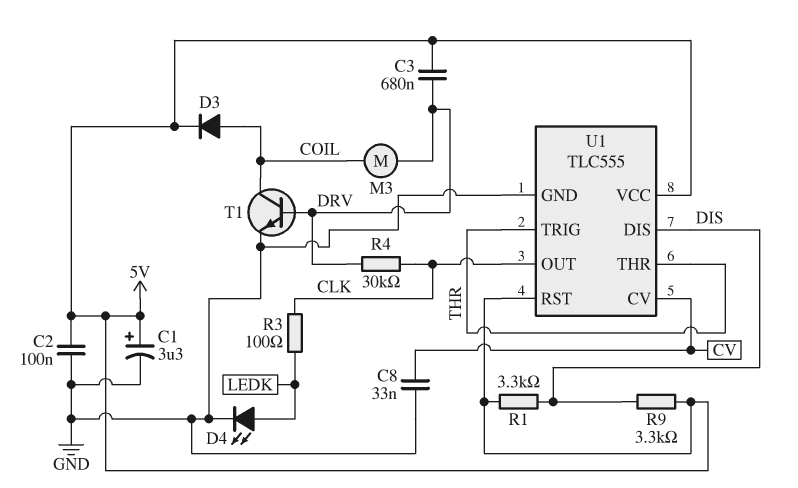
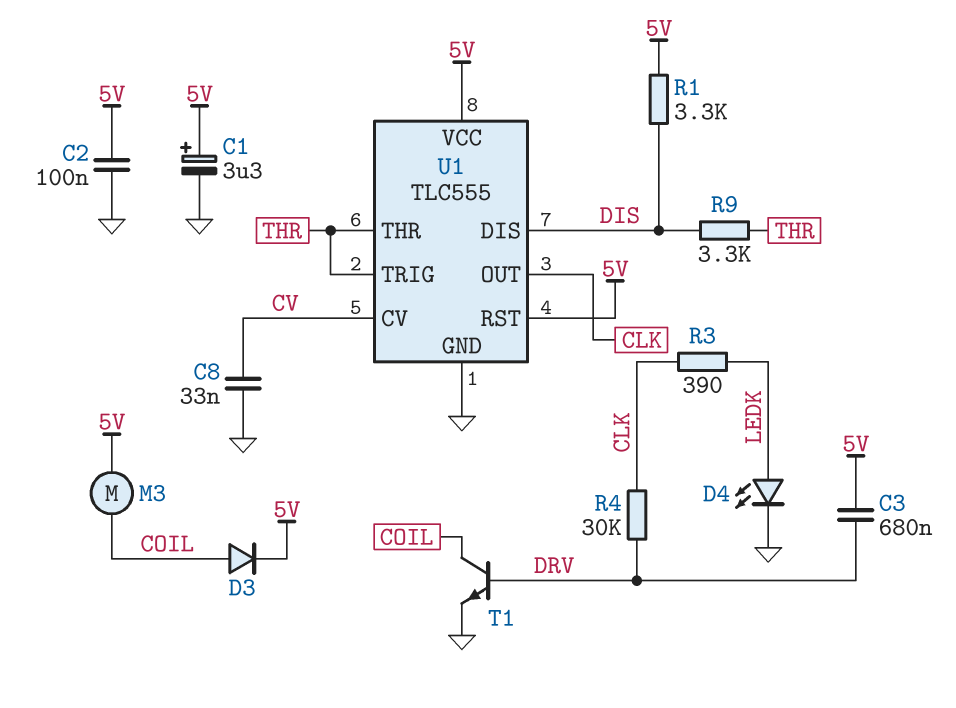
M3: motor (COIL, DRV) -> motor (5V, COIL)
R3: 100 (CLK, LEDK) -> 390 (CLK, LEDK)
R9: 3.3k (5V, DIS) -> 3.3k (DIS, THR)

